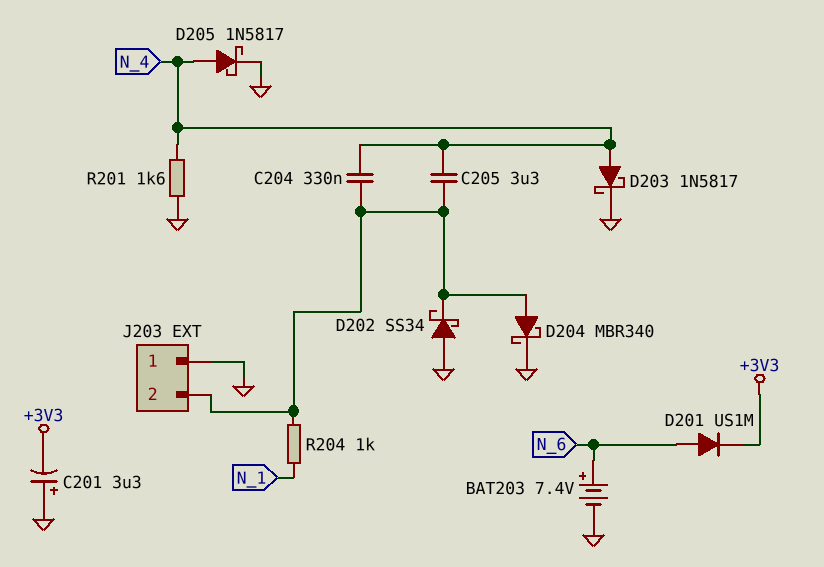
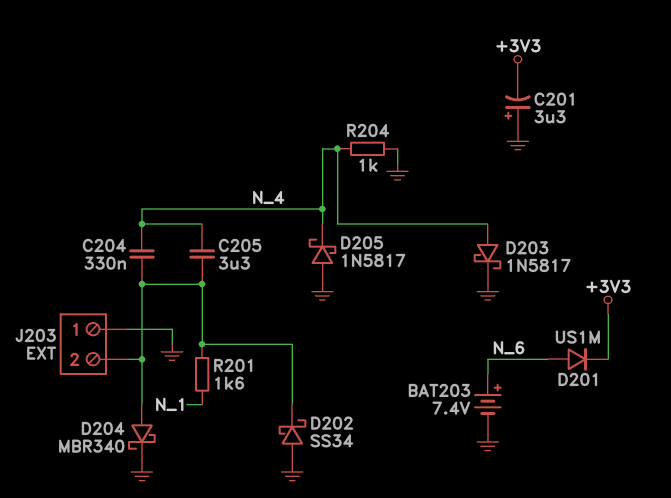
D205: schottky 1N5817 (A N_4, K GND) -> schottky 1N5817 (A GND, K N_4)
R201: 1.6k (GND, N_4) -> 1.6k (J203/2, N_1)
R204: 1k (J203/2, N_1) -> 1k (GND, N_4)

